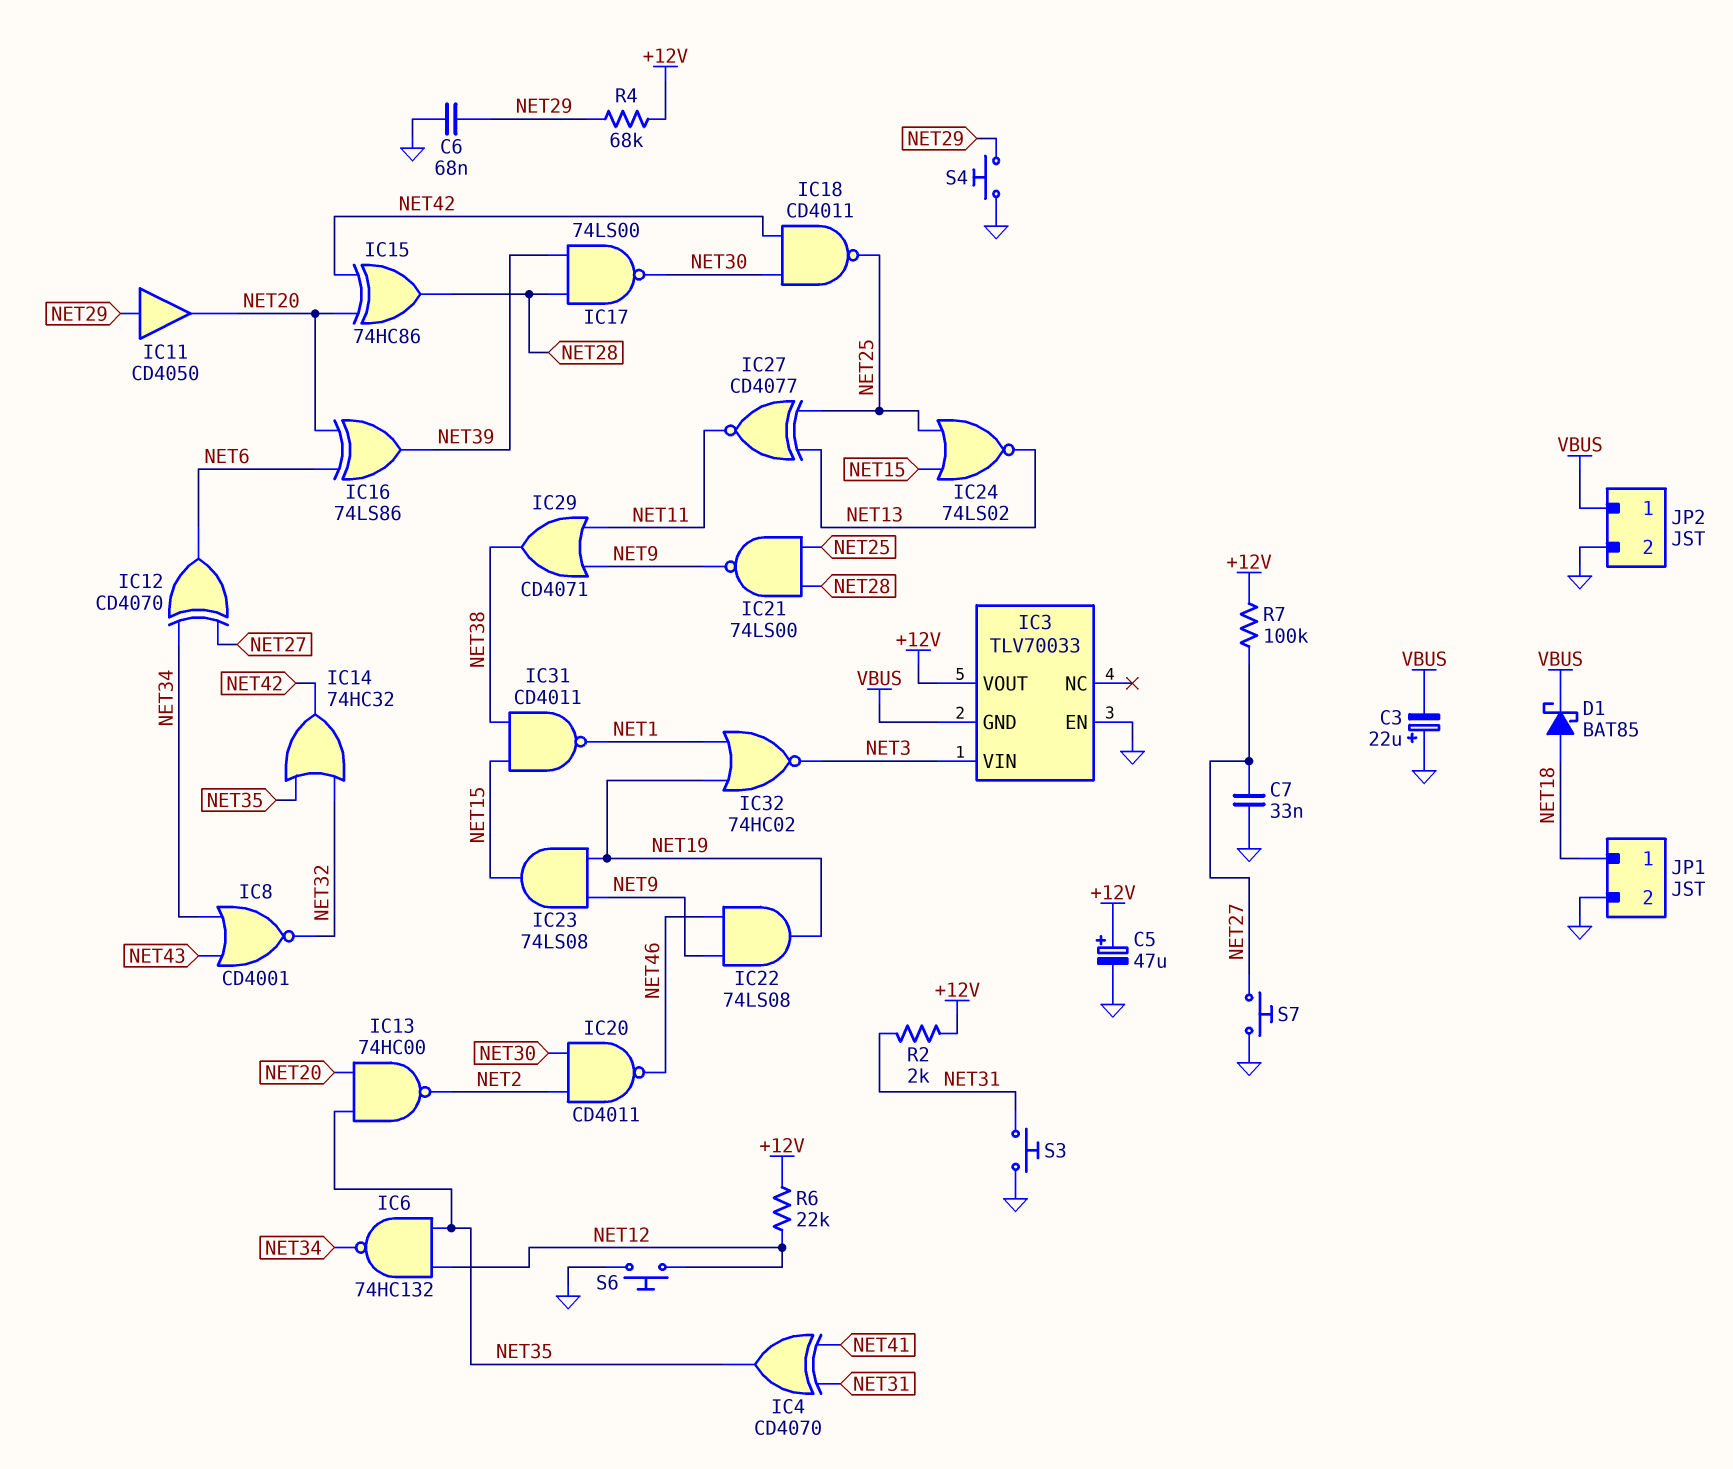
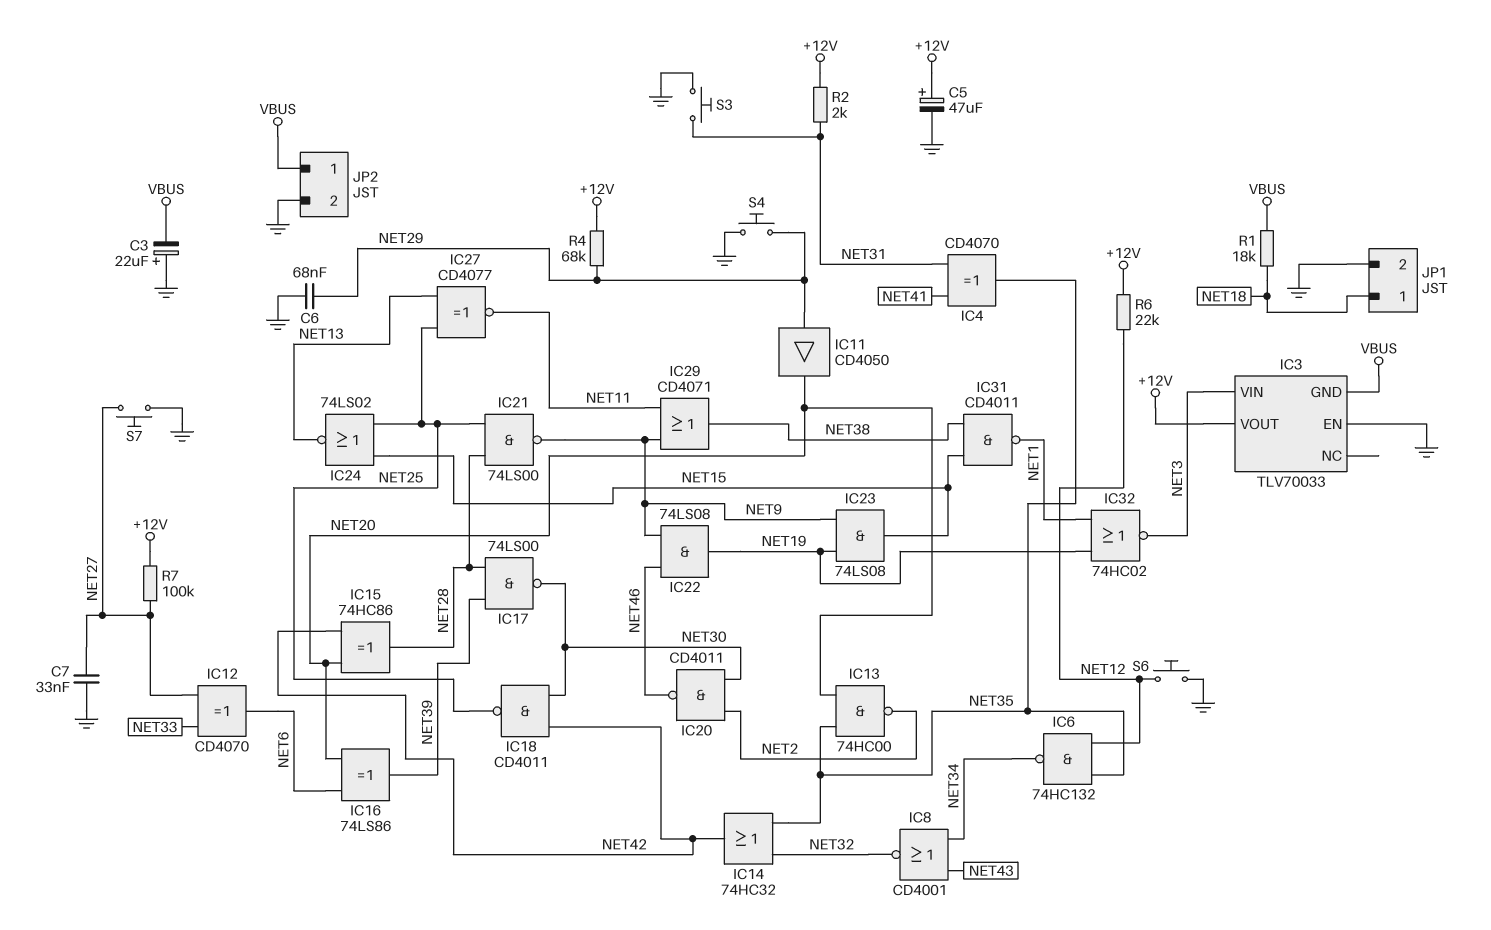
D1: schottky BAT85 (A NET18, K VBUS) -> none
IC12: XOR CD4070 (in NET27, in NET34, out NET6) -> XOR CD4070 (in NET27, in NET33, out NET6)
R1: none -> 18k (NET18, VBUS)

